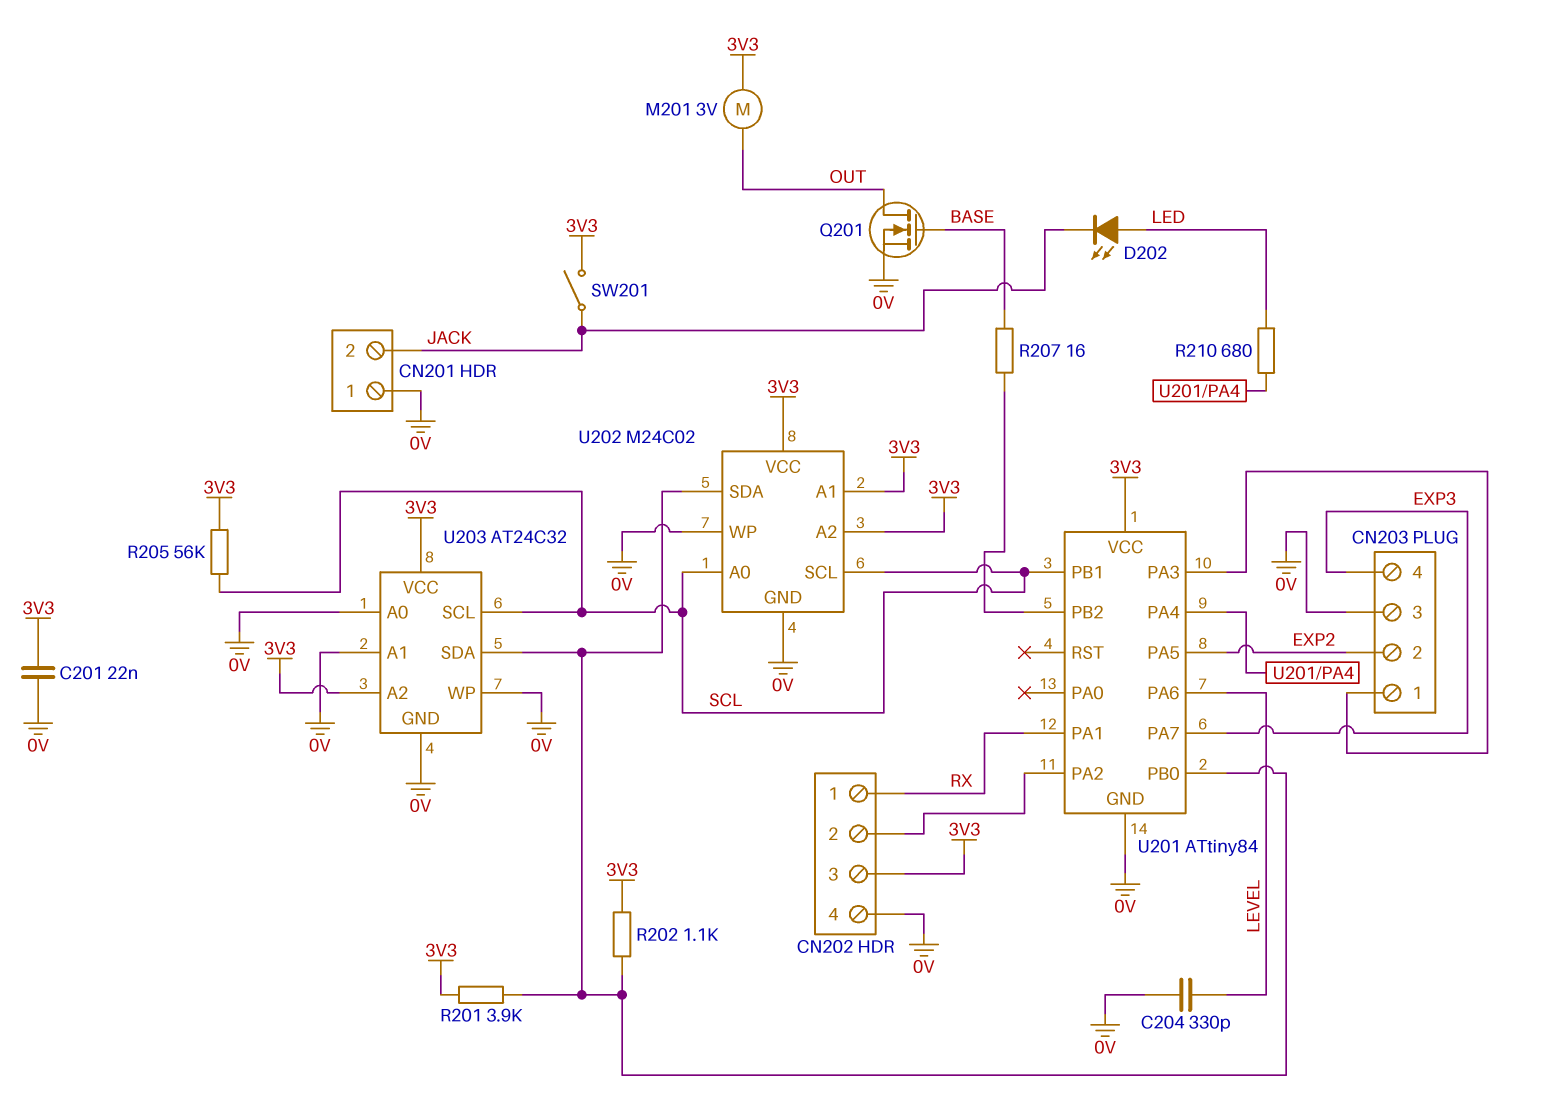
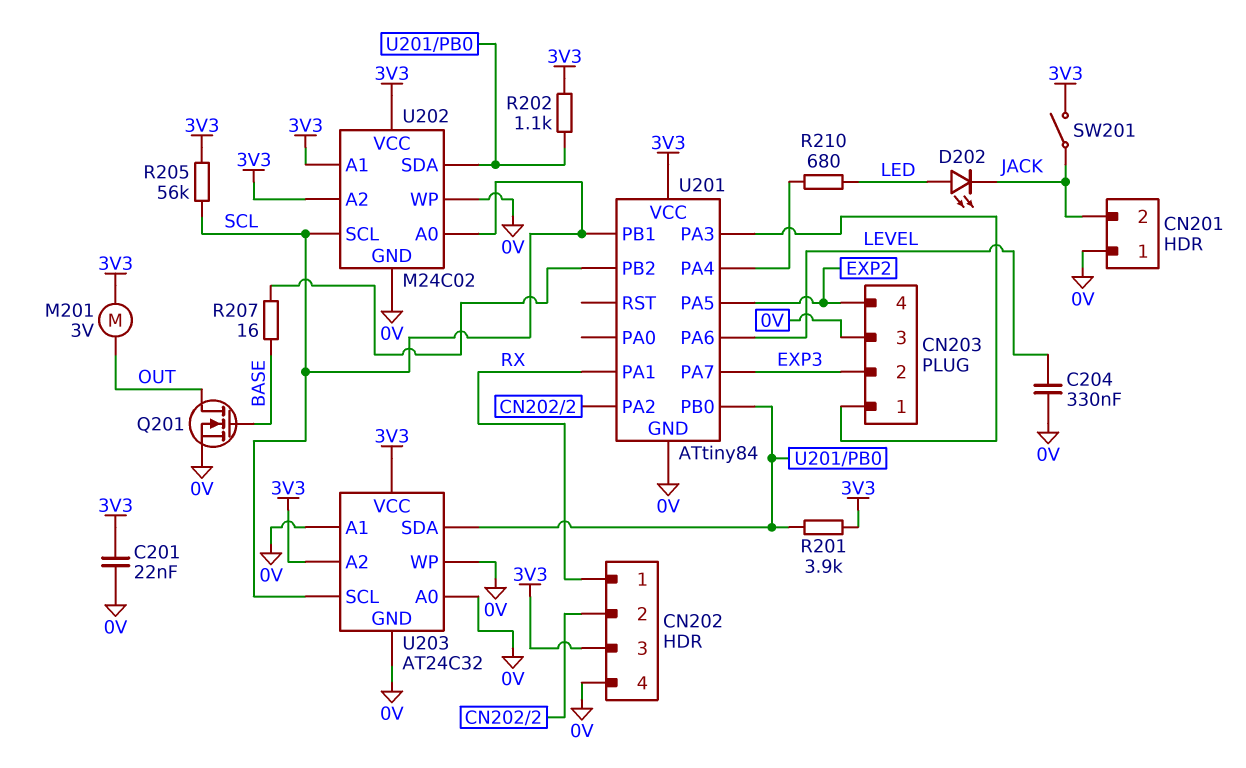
C204: 330pF (0V, LEVEL) -> 330nF (0V, LEVEL)
CN203 pin 2: EXP2 -> EXP3
CN203 pin 4: EXP3 -> EXP2

